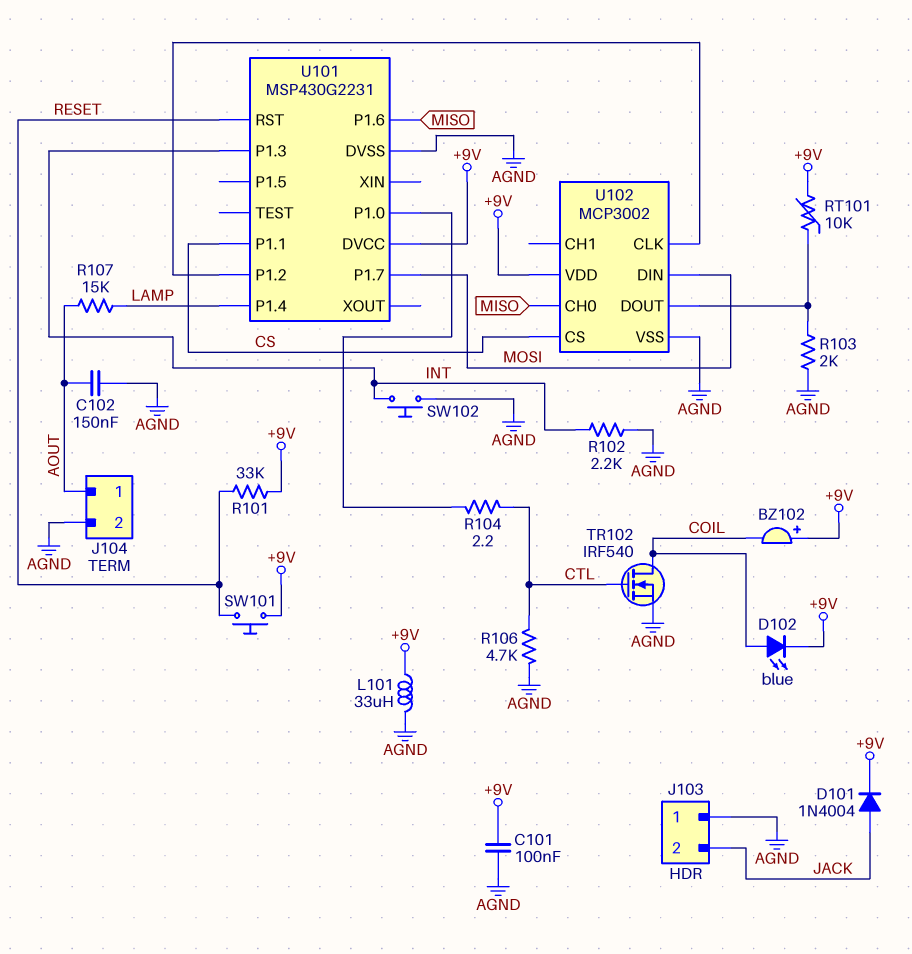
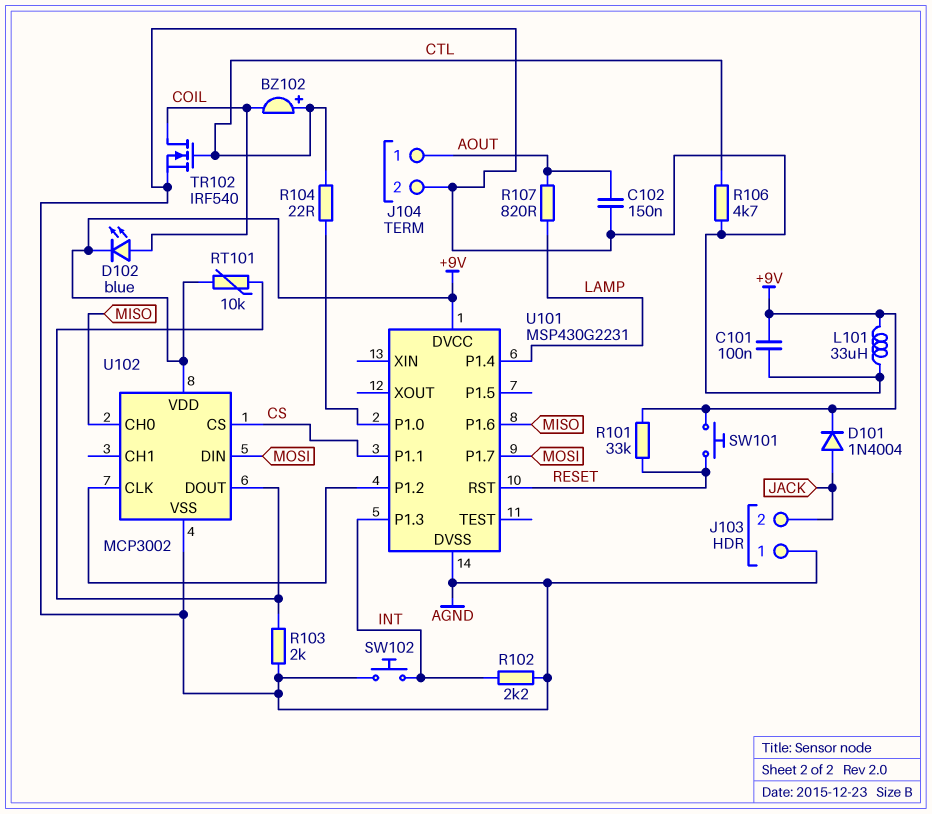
BZ102: buzzer (plus +9V, minus COIL) -> buzzer (plus CTL, minus COIL)
R104: 2.2 (CTL, U101/P1.0) -> 22 (CTL, U101/P1.0)
R107: 15k (AOUT, LAMP) -> 820 (AOUT, LAMP)

